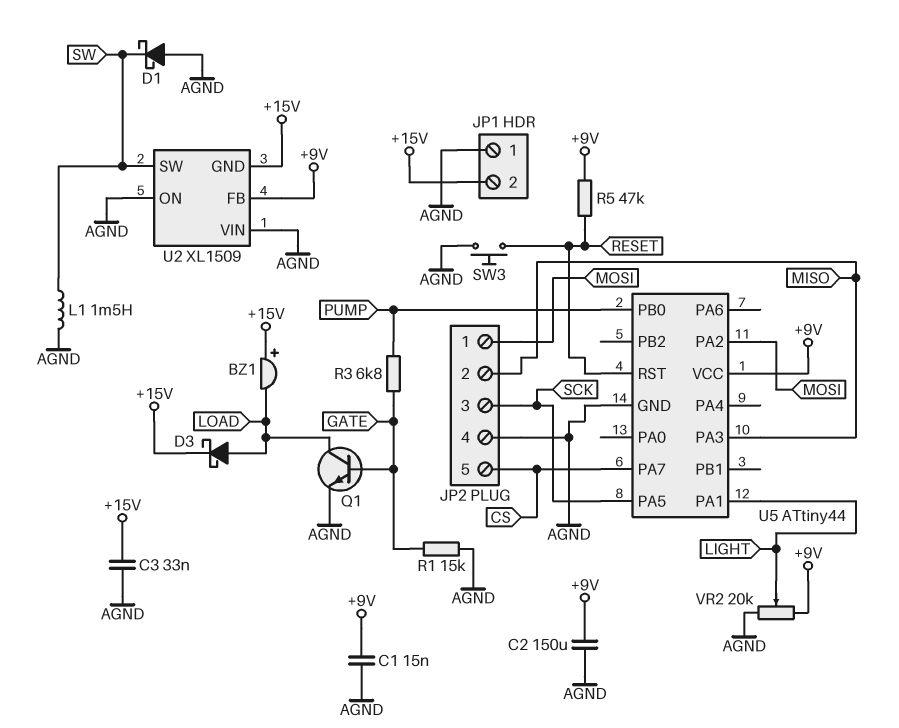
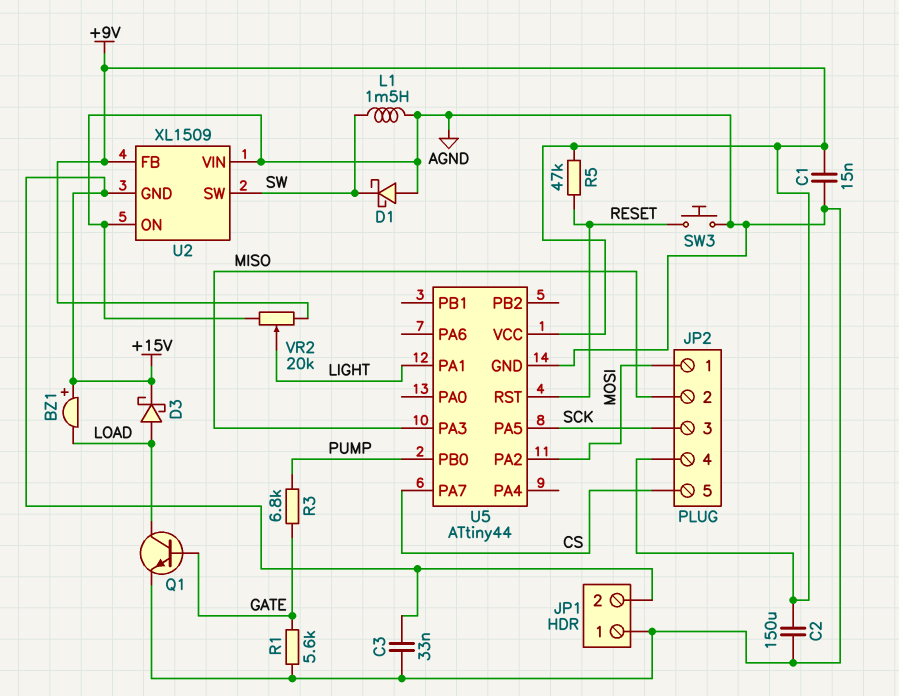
JP2 pin 4: AGND -> +9V
R1: 15k (AGND, GATE) -> 5.6k (AGND, GATE)

